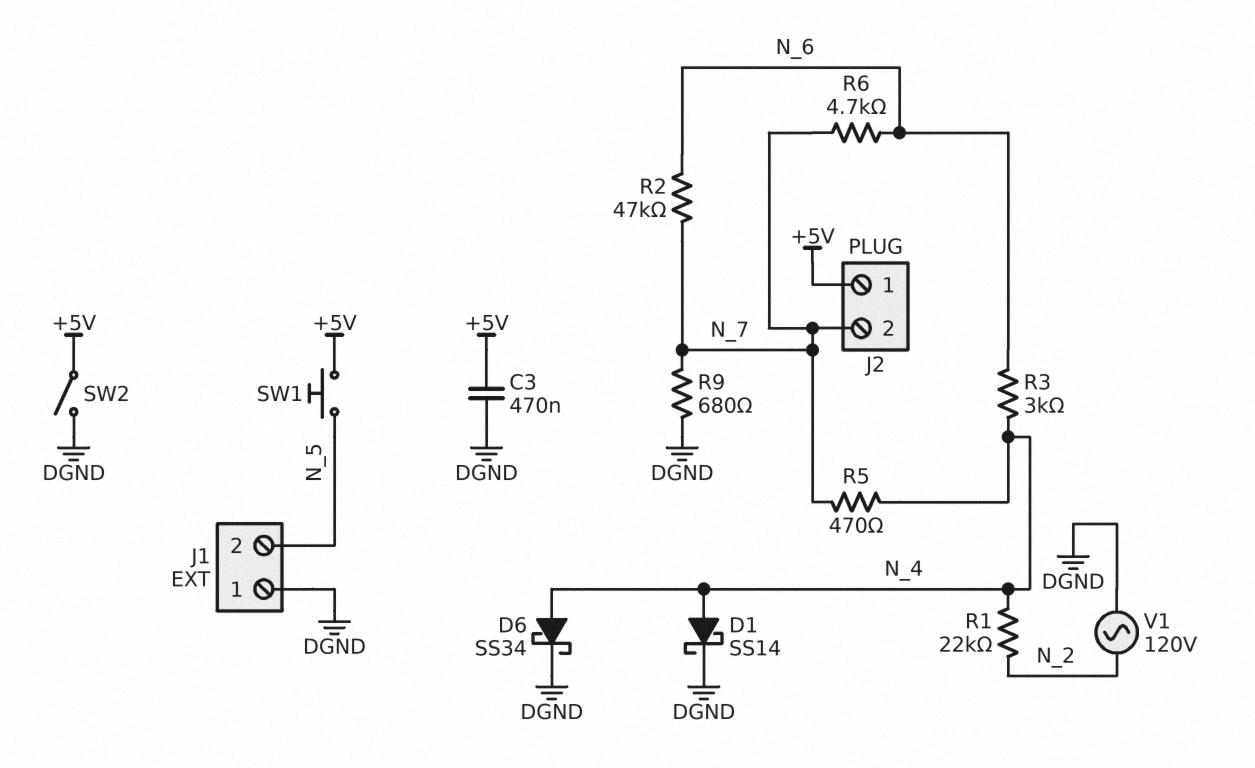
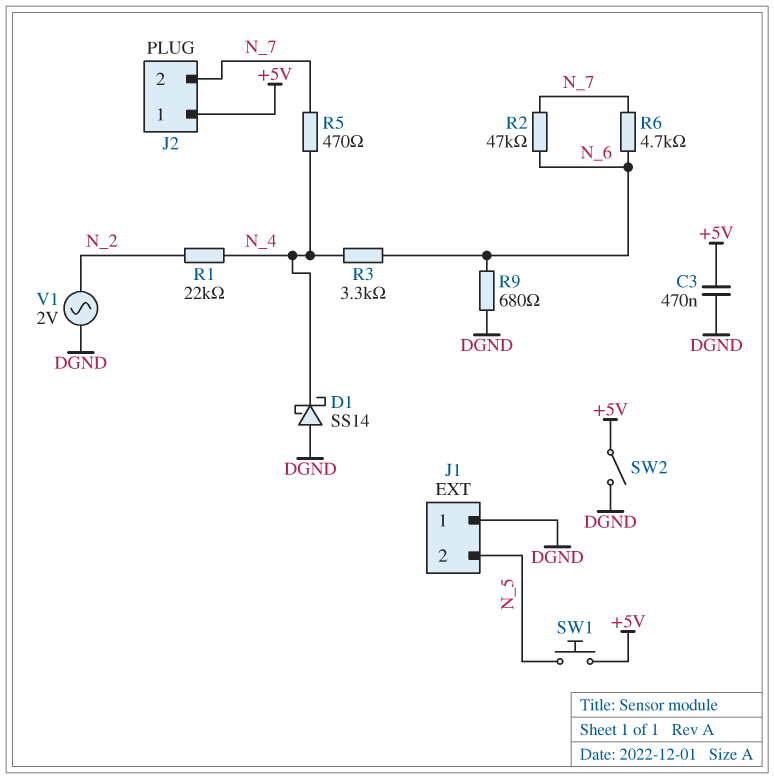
D1: schottky SS14 (A N_4, K DGND) -> schottky SS14 (A DGND, K N_4)
D6: schottky SS34 (A N_4, K DGND) -> none
R3: 3k (N_4, N_6) -> 3.3k (N_4, N_6)
R9: 680 (DGND, N_7) -> 680 (DGND, N_6)
V1: AC 120V (DGND, N_2) -> AC 2V (DGND, N_2)

